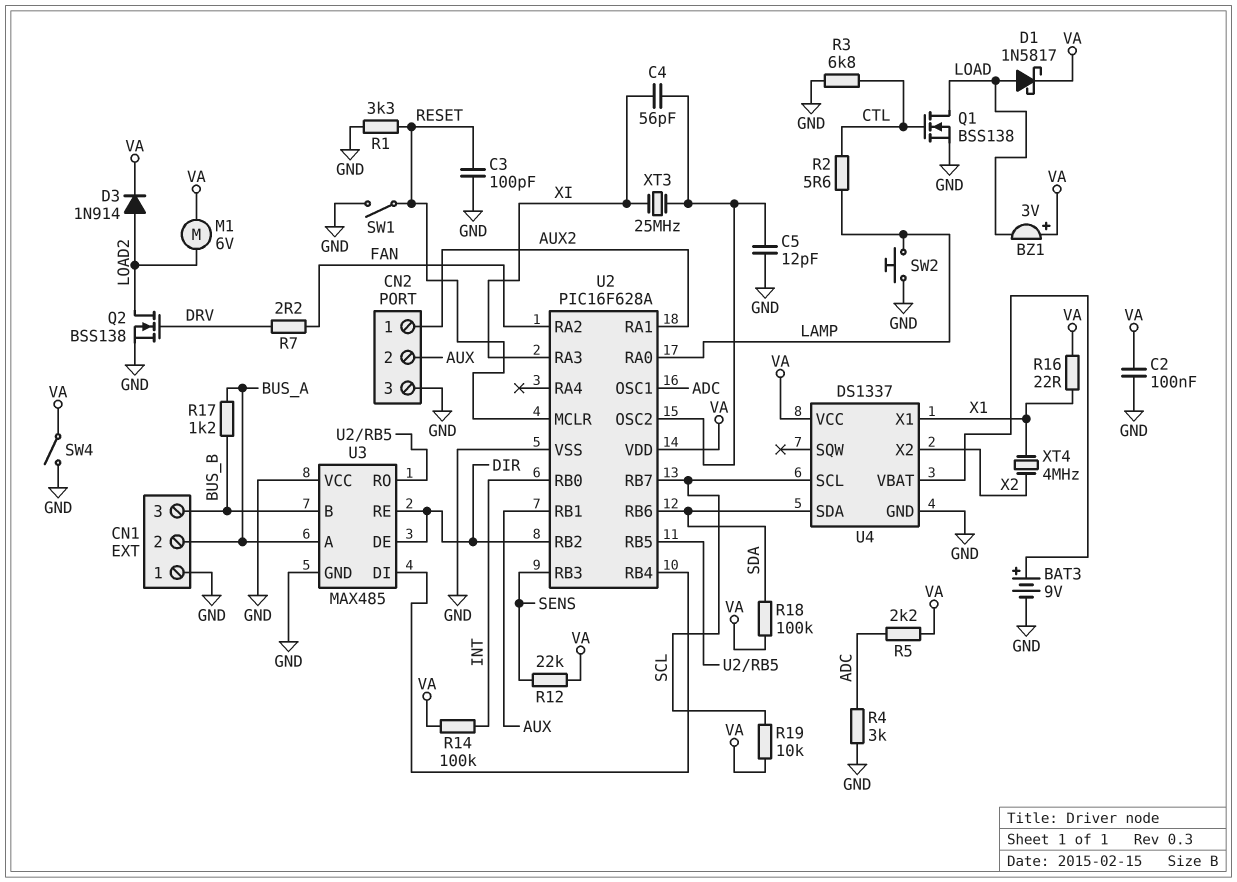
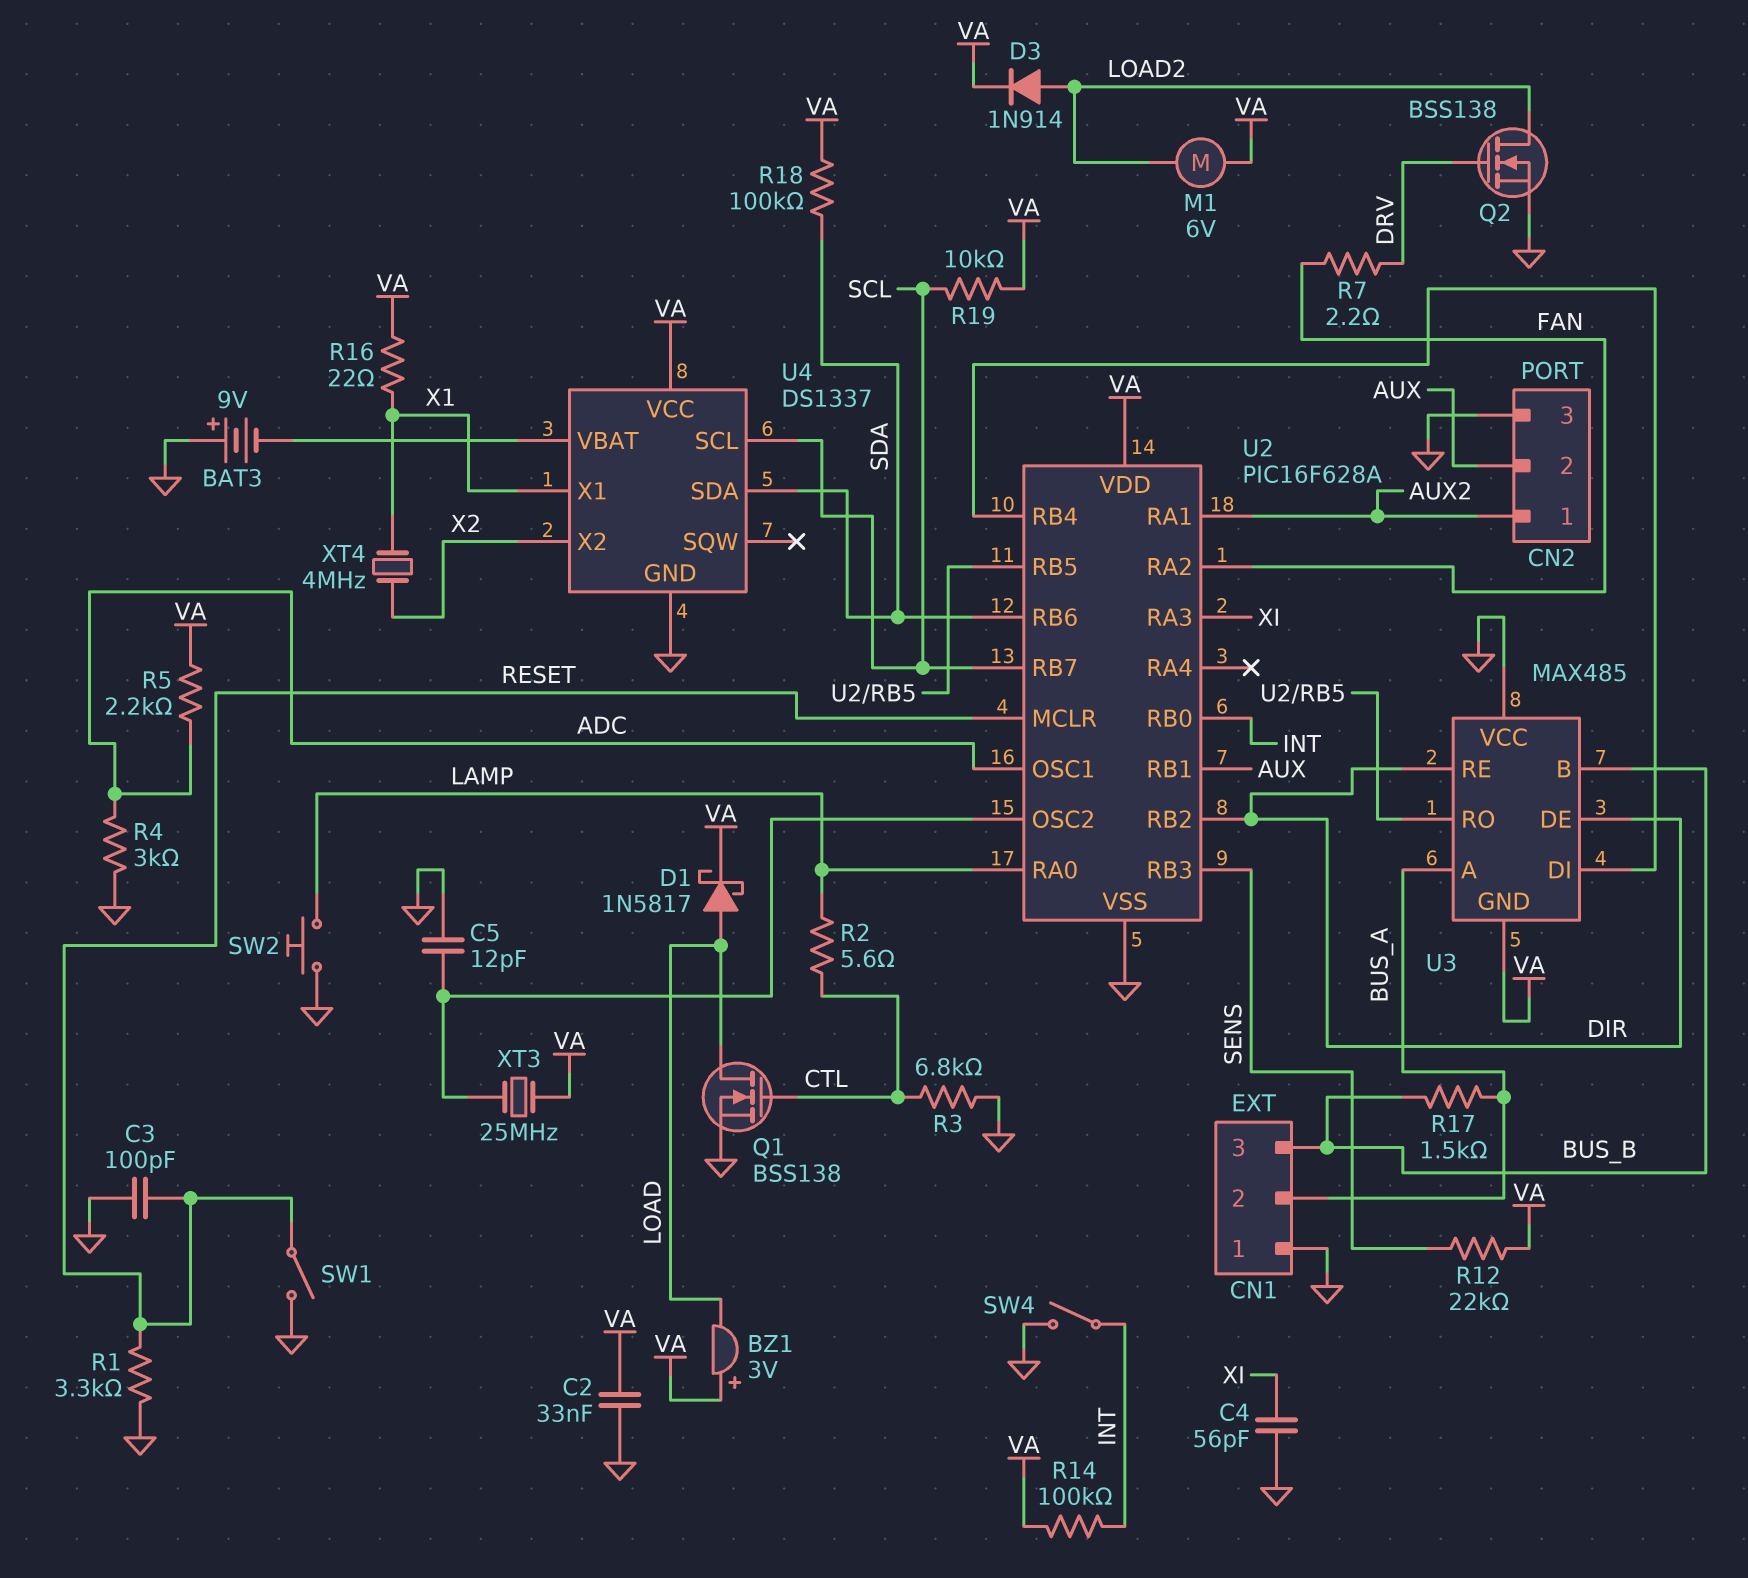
BAT3: 9V (plus U4/VBAT, minus GND) -> 9V (plus GND, minus U4/VBAT)
C2: 100nF (GND, VA) -> 33nF (GND, VA)
C4: 56pF (U2/OSC2, XI) -> 56pF (GND, XI)
R17: 1.2k (BUS_A, BUS_B) -> 1.5k (BUS_A, BUS_B)
SW4: switch (GND, VA) -> switch (GND, INT)
U3 pin GND: GND -> VA
XT3: 25MHz (U2/OSC2, XI) -> 25MHz (U2/OSC2, VA)

